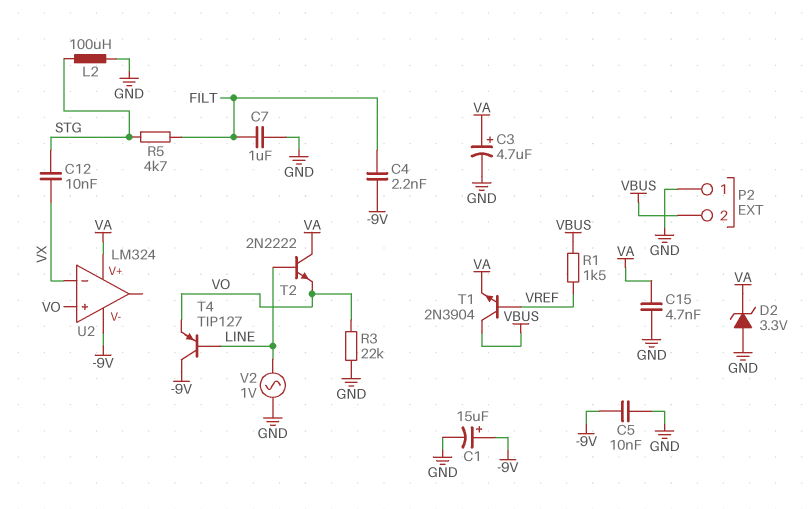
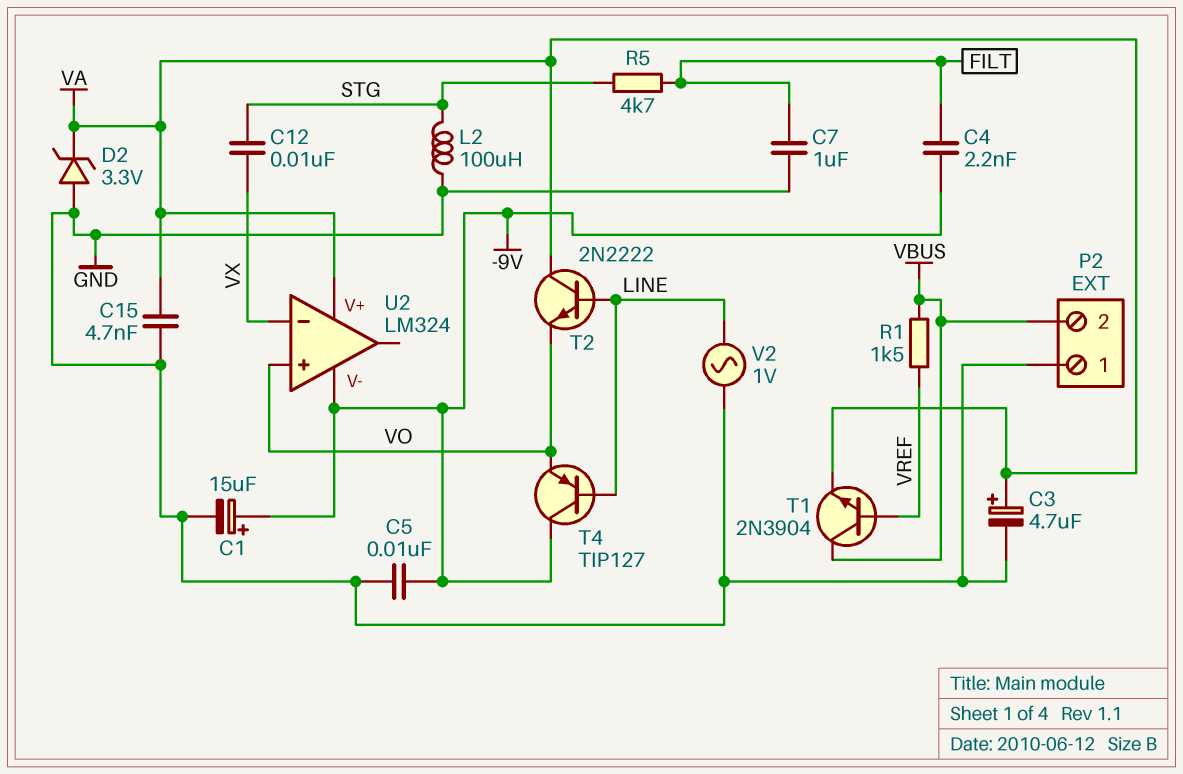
R3: 22k (GND, VO) -> none

